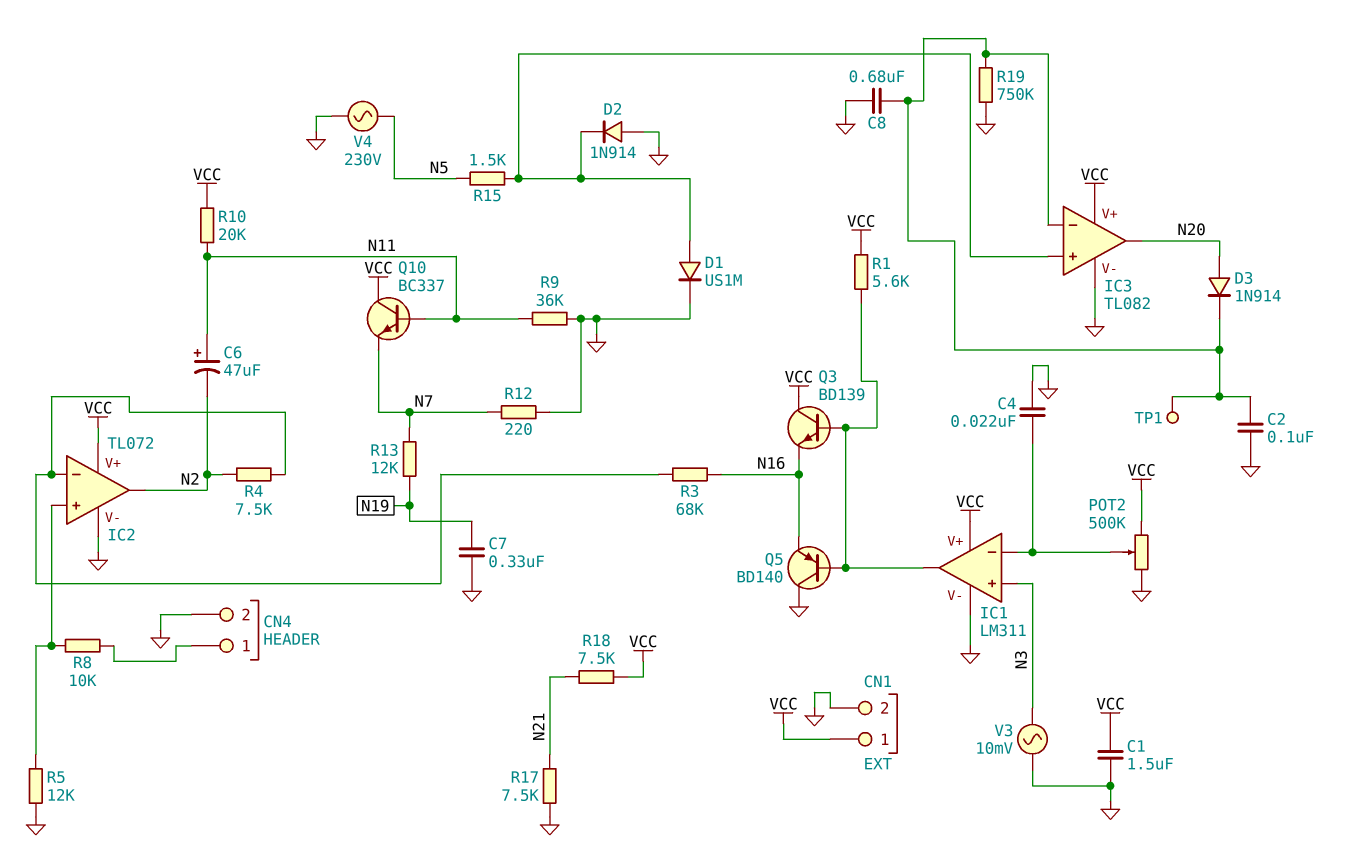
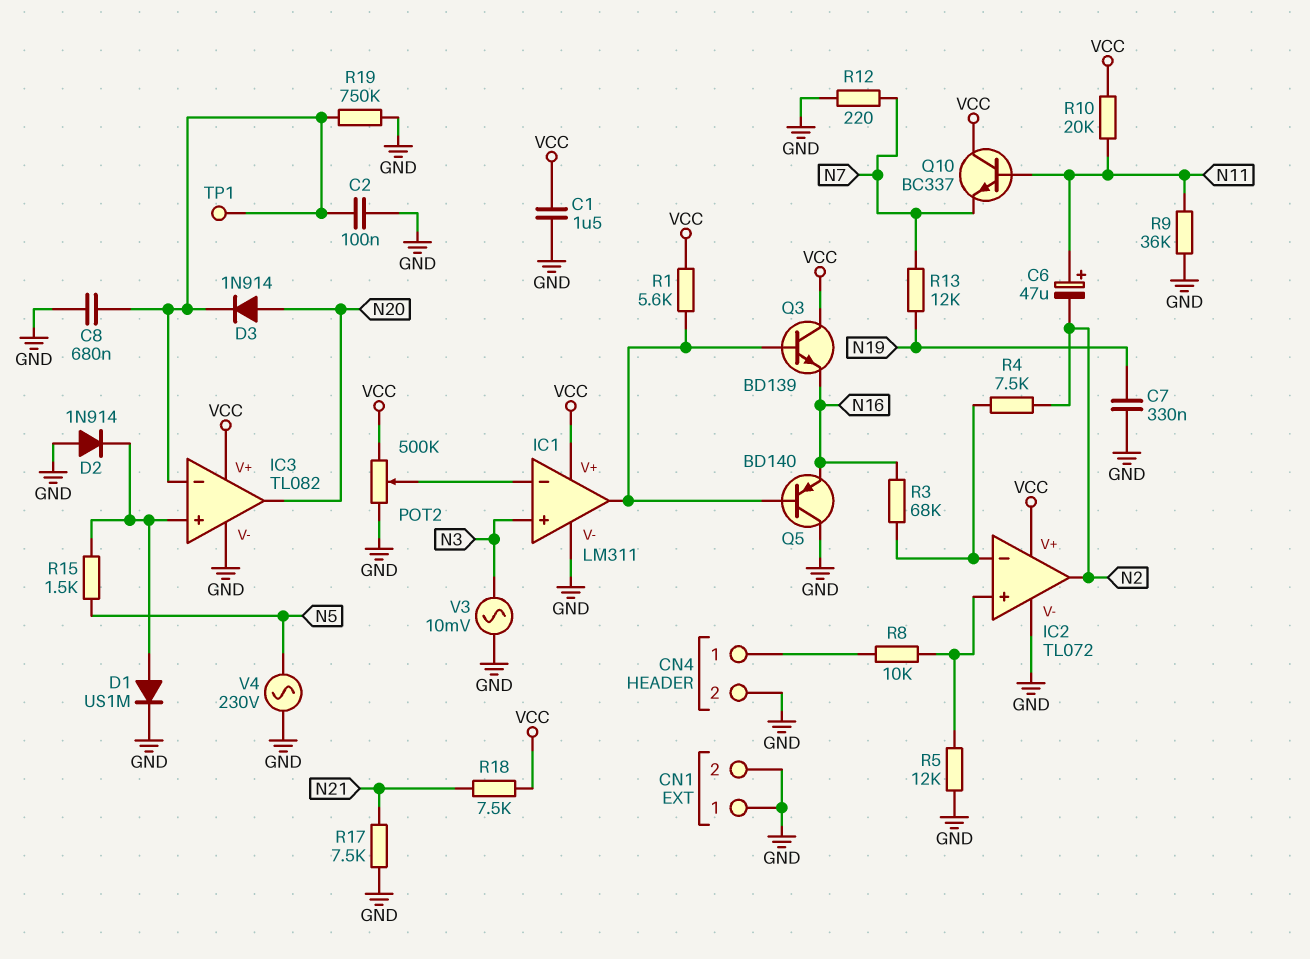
C4: 22nF (GND, IC1/in-) -> none
CN1 pin 1: VCC -> GND

